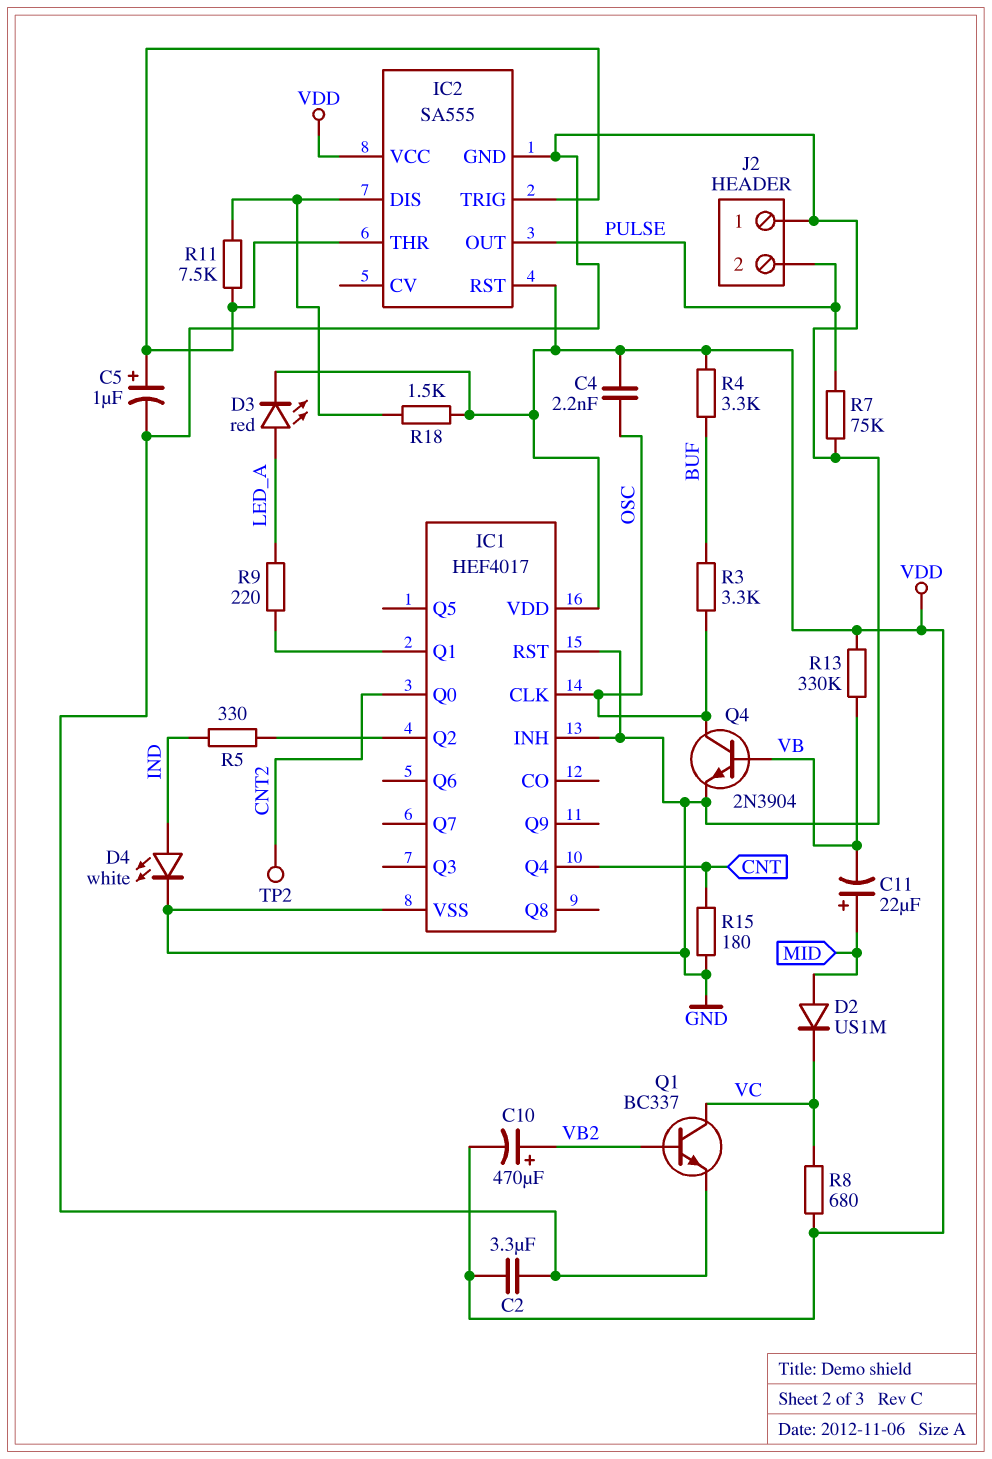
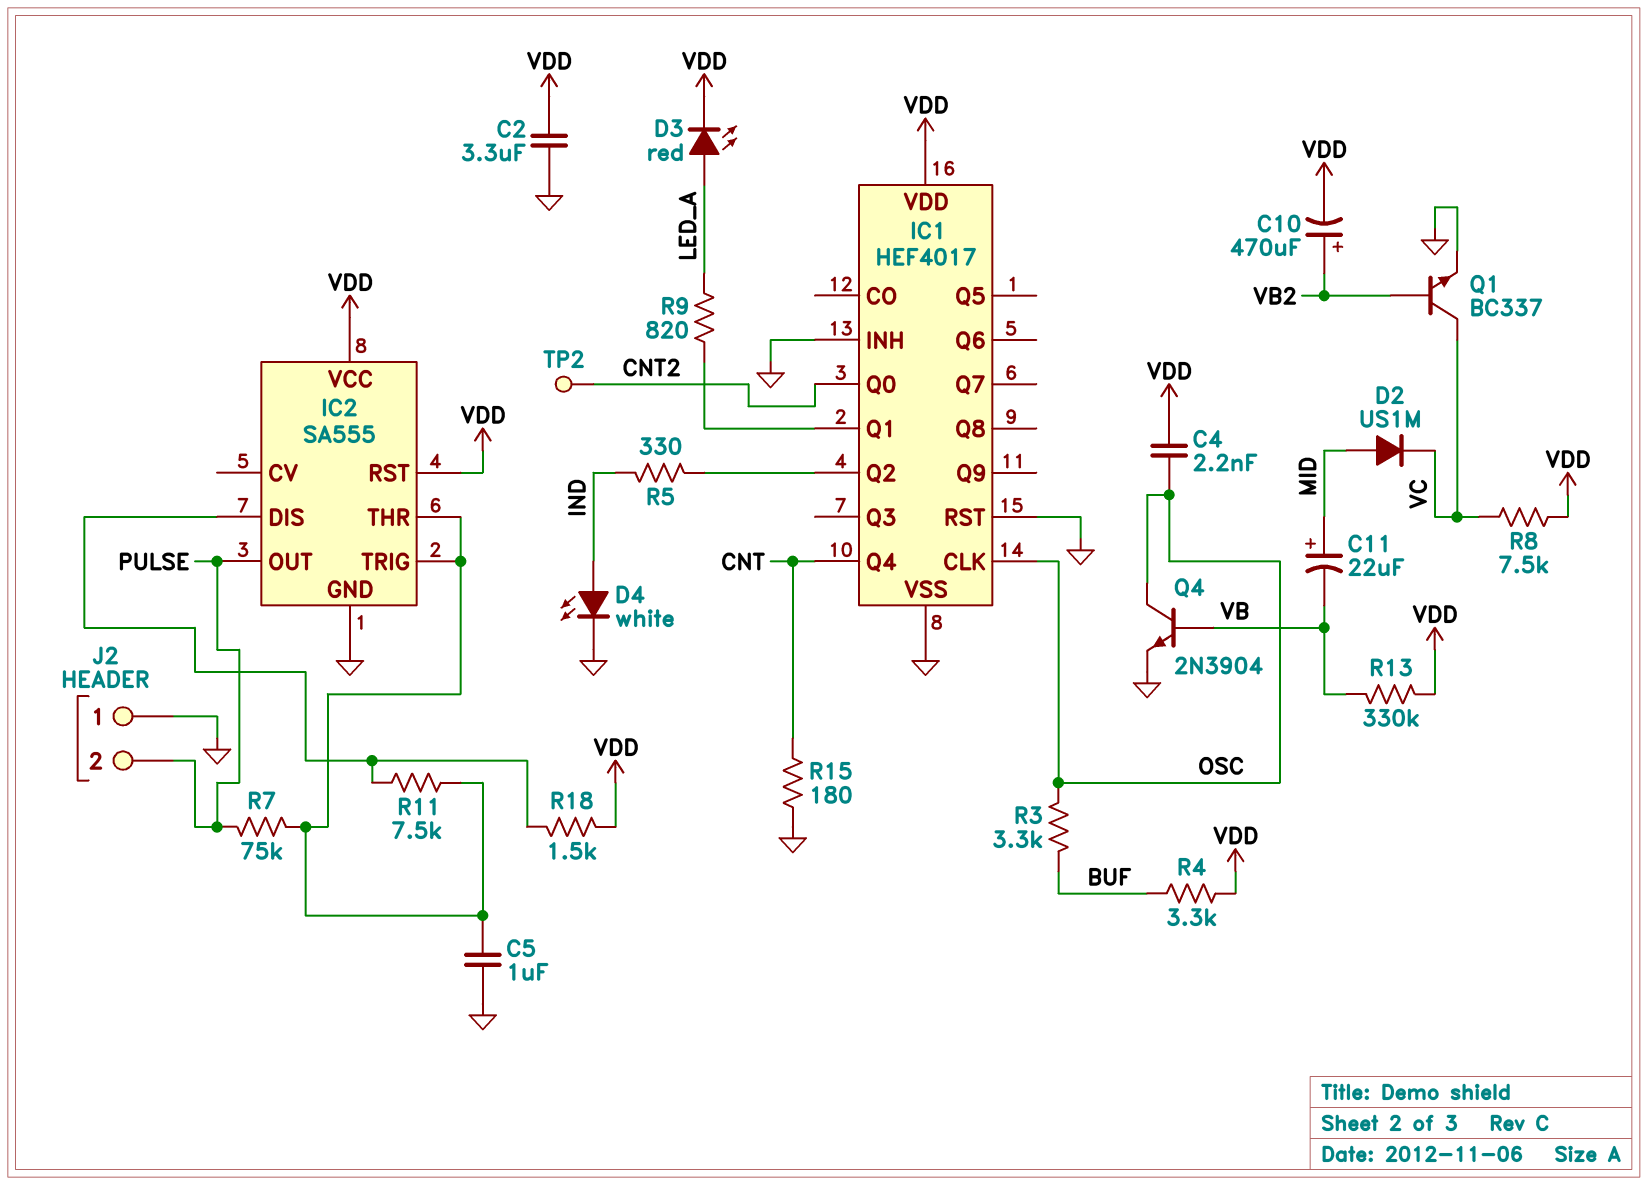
C5: 1uF (plus IC2/THR, minus GND) -> 1uF (GND, IC2/THR)
R7: 75k (GND, PULSE) -> 75k (IC2/THR, PULSE)
R8: 680 (VC, VDD) -> 7.5k (VC, VDD)
R9: 220 (IC1/Q1, LED_A) -> 820 (IC1/Q1, LED_A)

